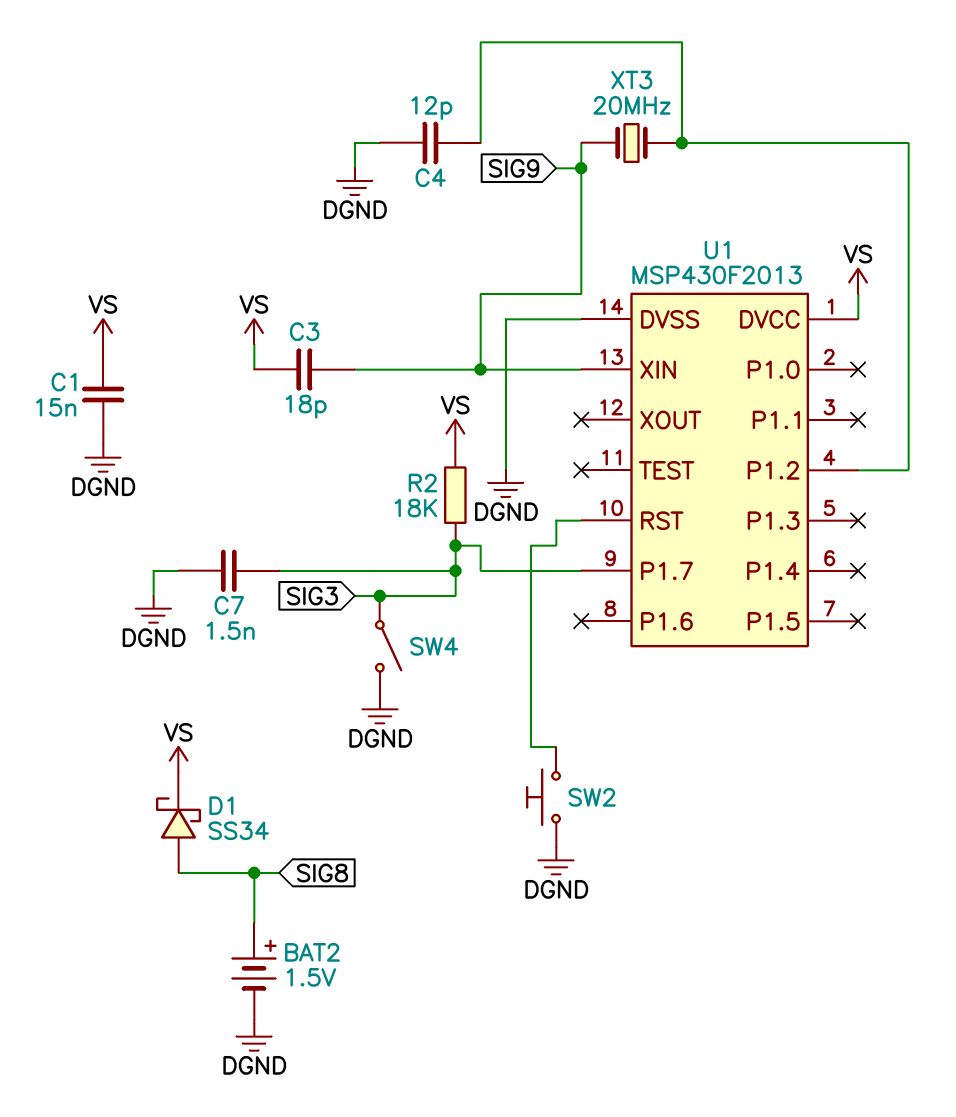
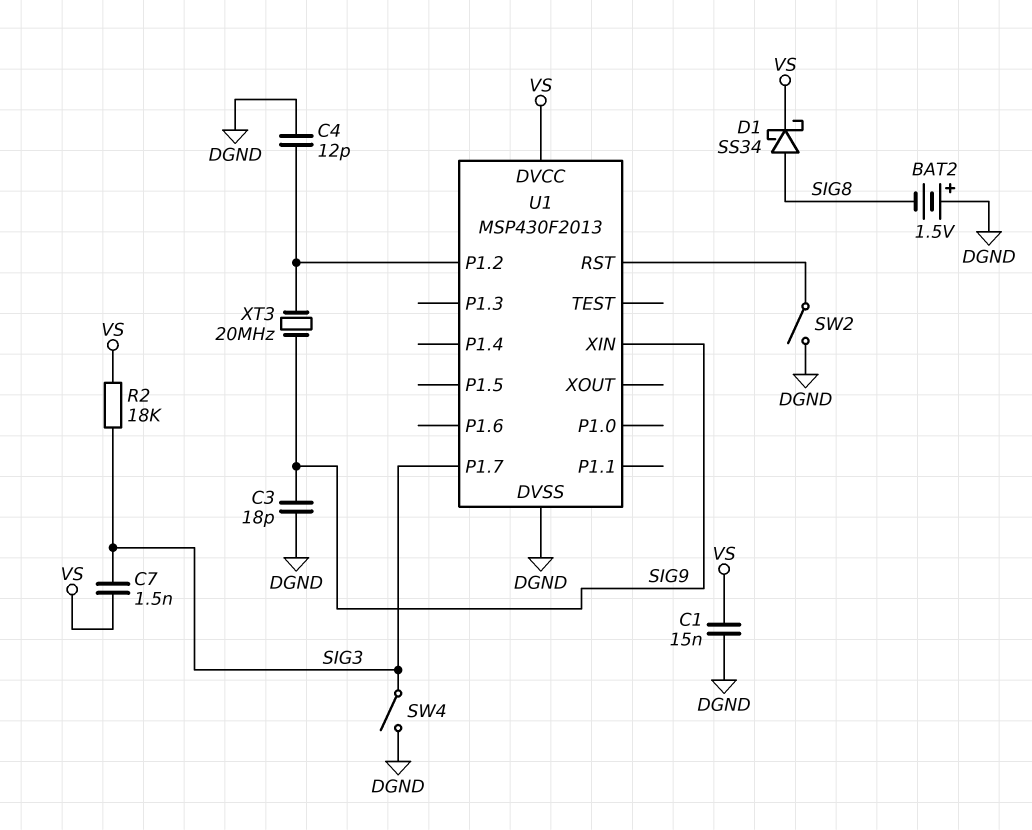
BAT2: 1.5V (plus SIG8, minus DGND) -> 1.5V (plus DGND, minus SIG8)
C3: 18pF (SIG9, VS) -> 18pF (DGND, SIG9)
C7: 1.5nF (DGND, SIG3) -> 1.5nF (SIG3, VS)
SW2: button (DGND, U1/RST) -> switch (DGND, U1/RST)

